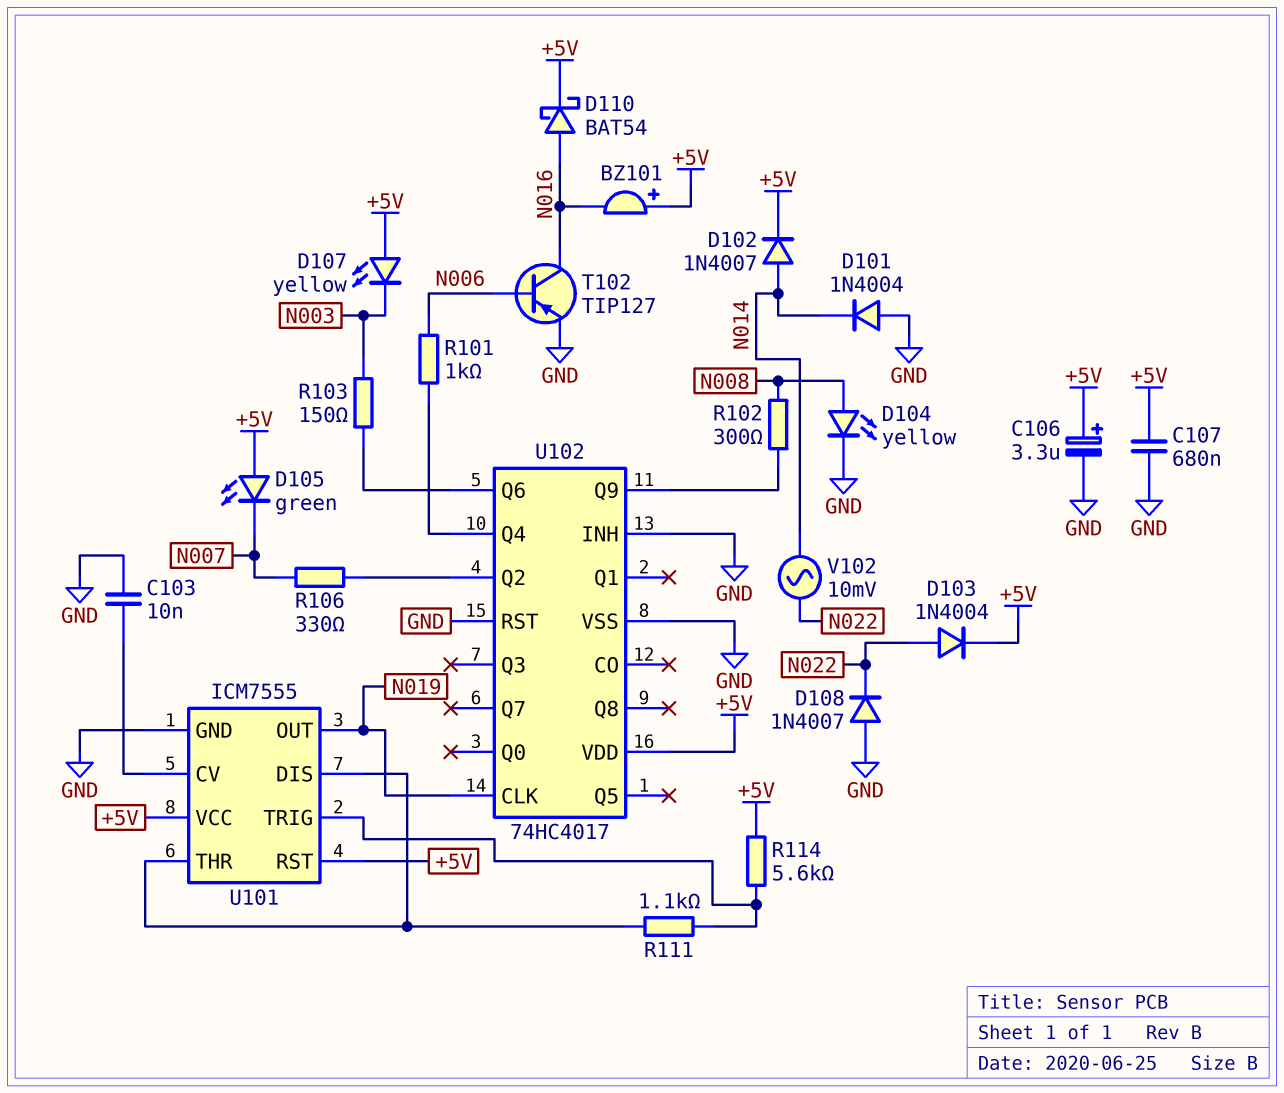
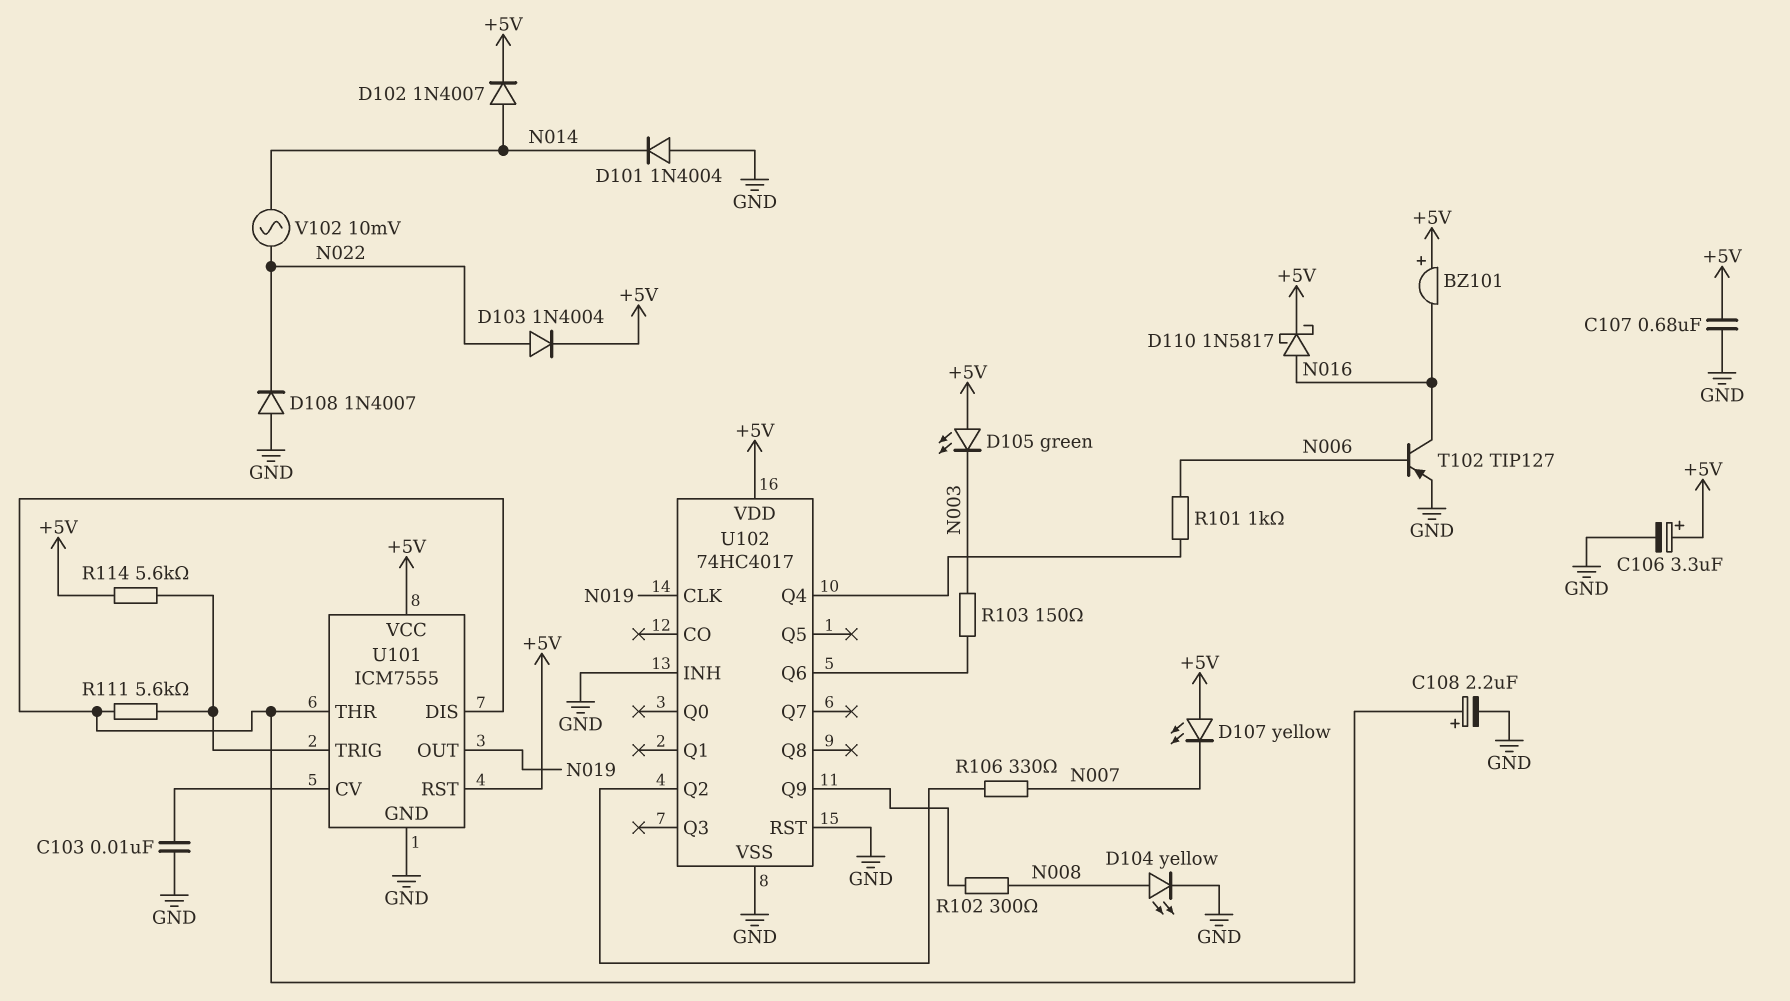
C108: none -> 2.2uF (plus U101/DIS, minus GND)
D105: LED green (A +5V, K N007) -> LED green (A +5V, K N003)
D107: LED yellow (A +5V, K N003) -> LED yellow (A +5V, K N007)
D110: schottky BAT54 (A N016, K +5V) -> schottky 1N5817 (A N016, K +5V)
R111: 1.1k (U101/DIS, U101/TRIG) -> 5.6k (U101/DIS, U101/TRIG)

